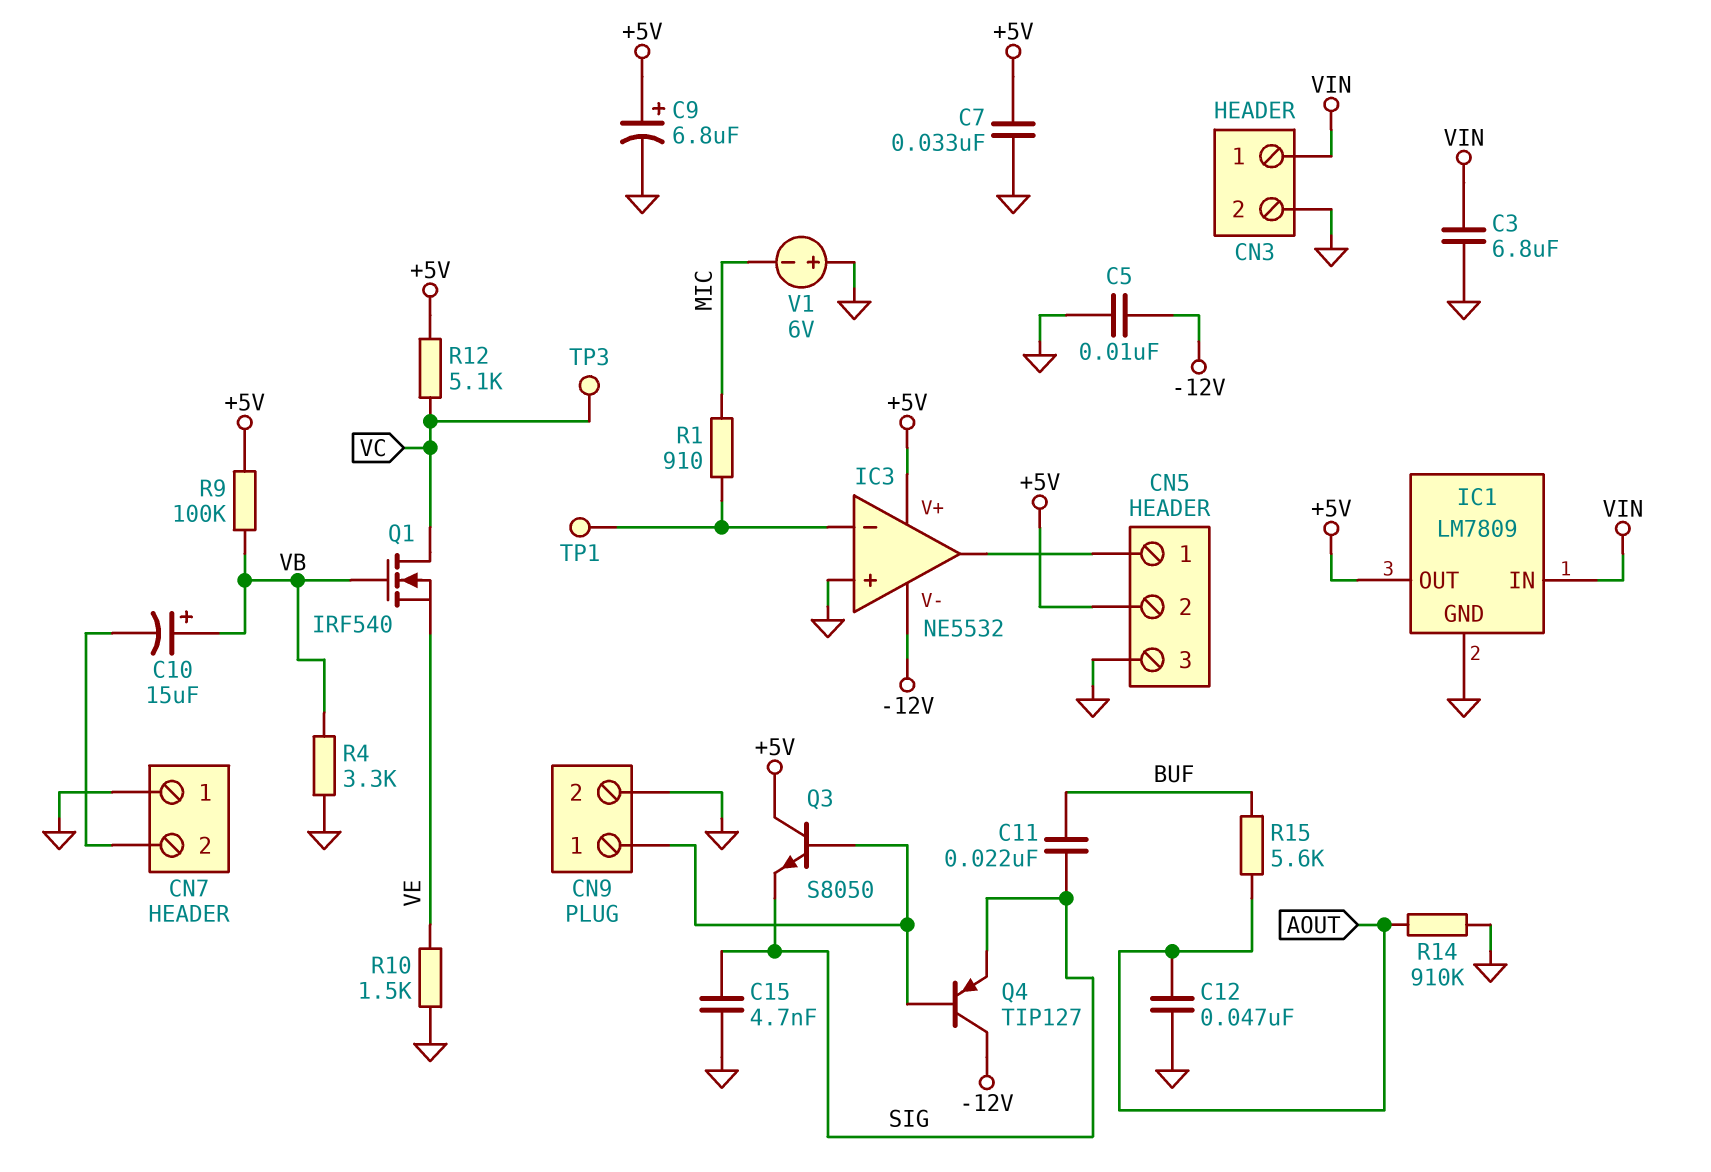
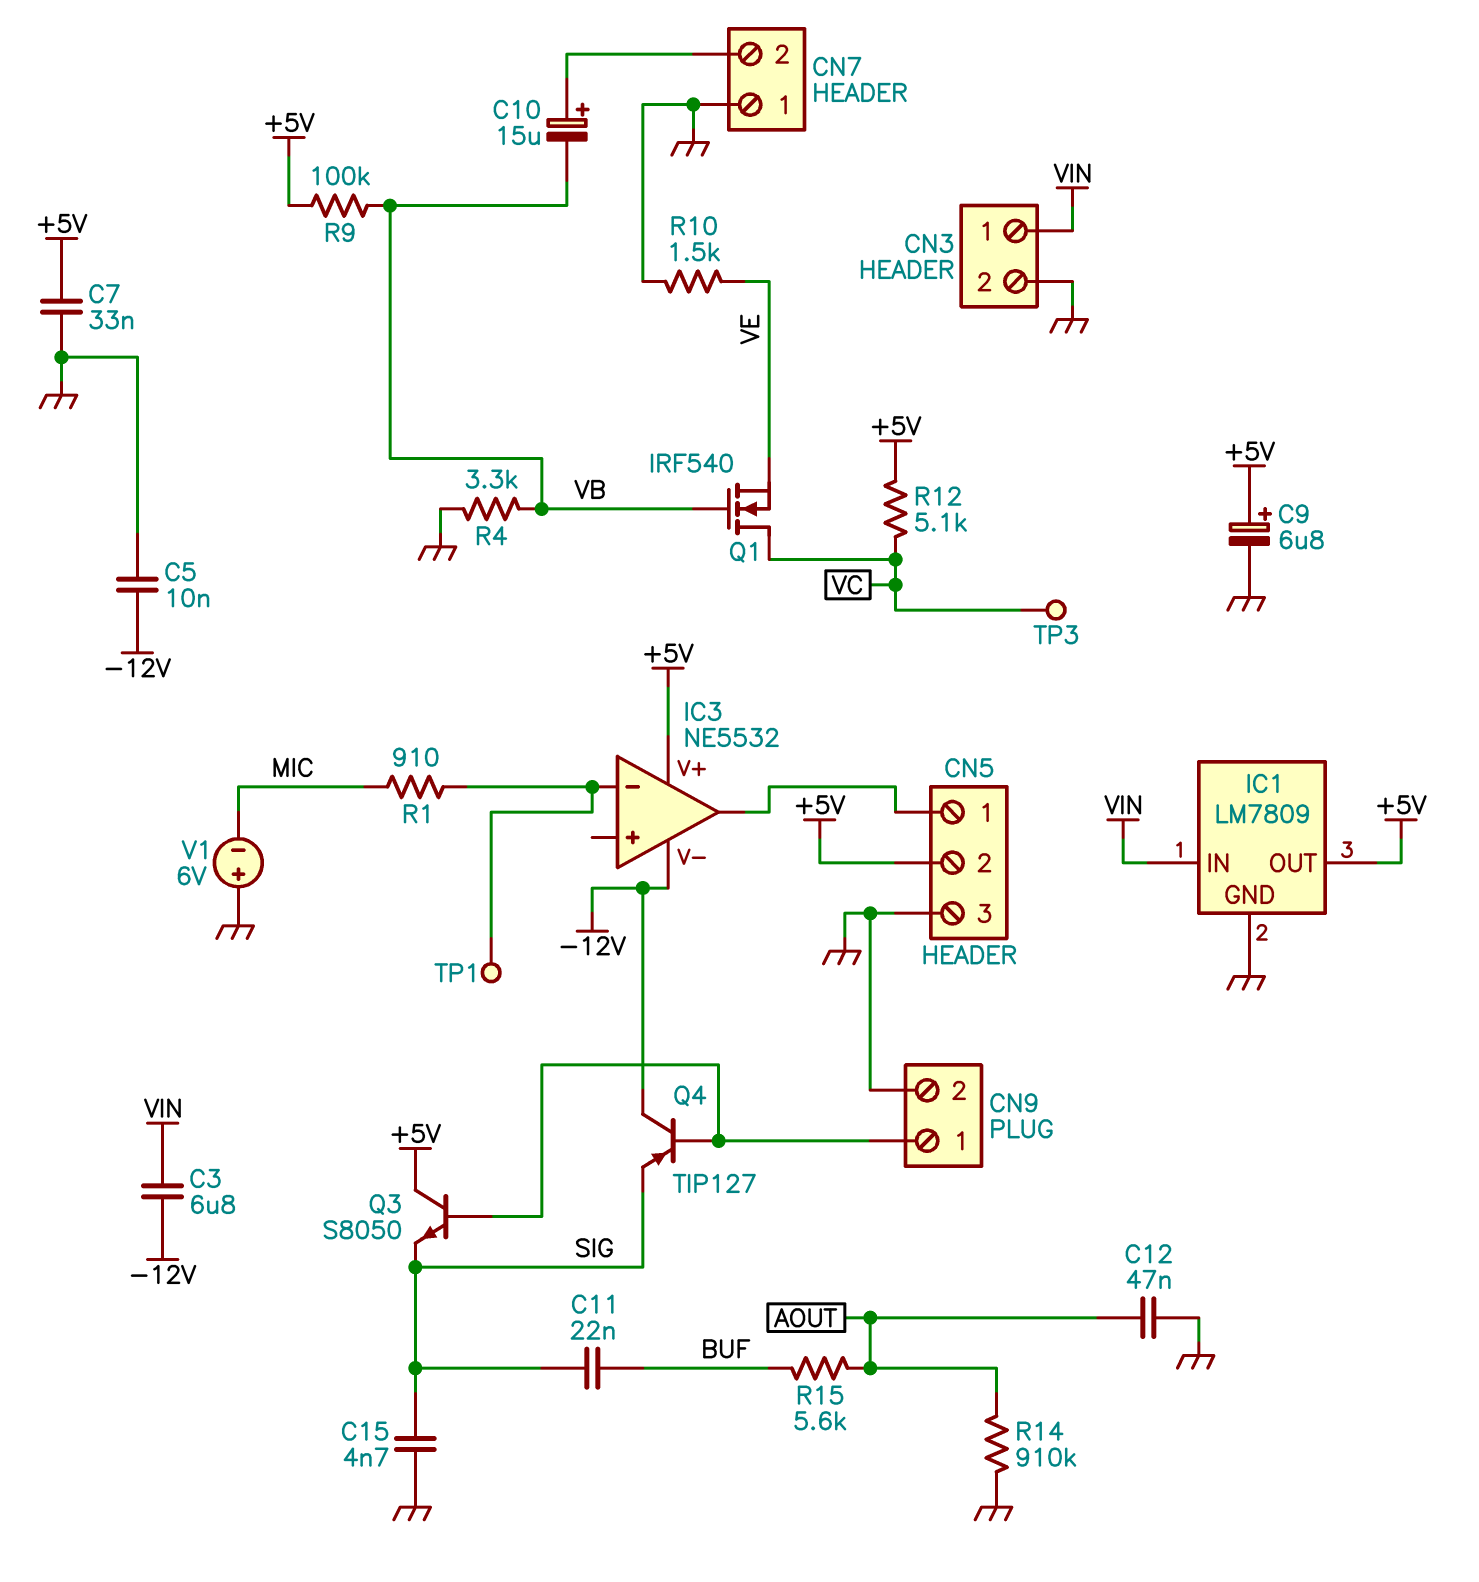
C3: 6.8uF (GND, VIN) -> 6.8uF (-12V, VIN)
C10: 15uF (plus VB, minus CN7/2) -> 15uF (plus CN7/2, minus VB)
IC3 pin in+: GND -> none

